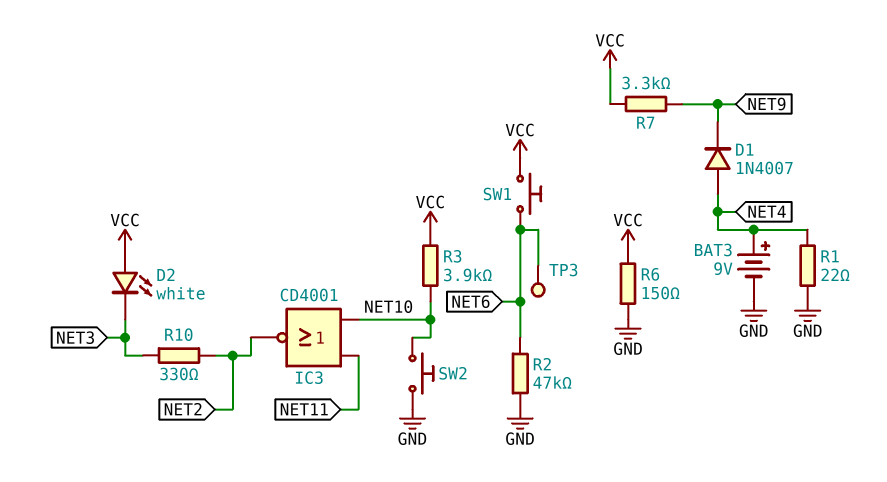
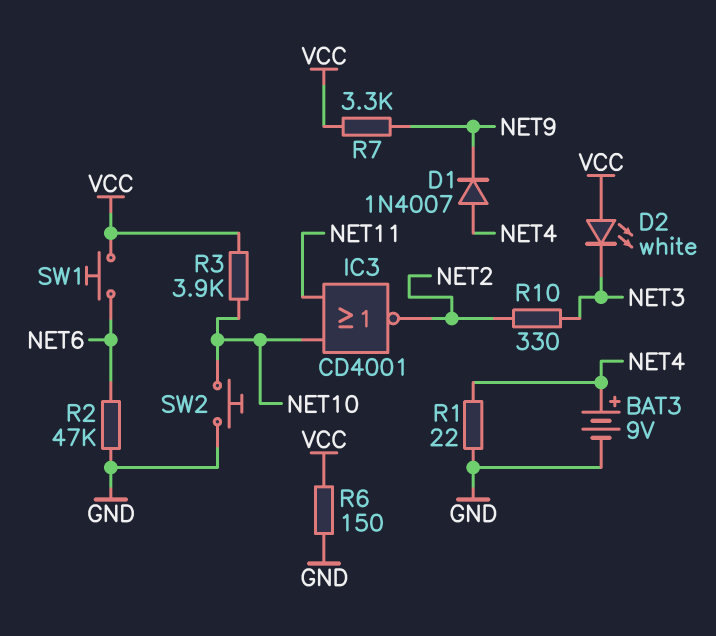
TP3: test point (NET6) -> none

